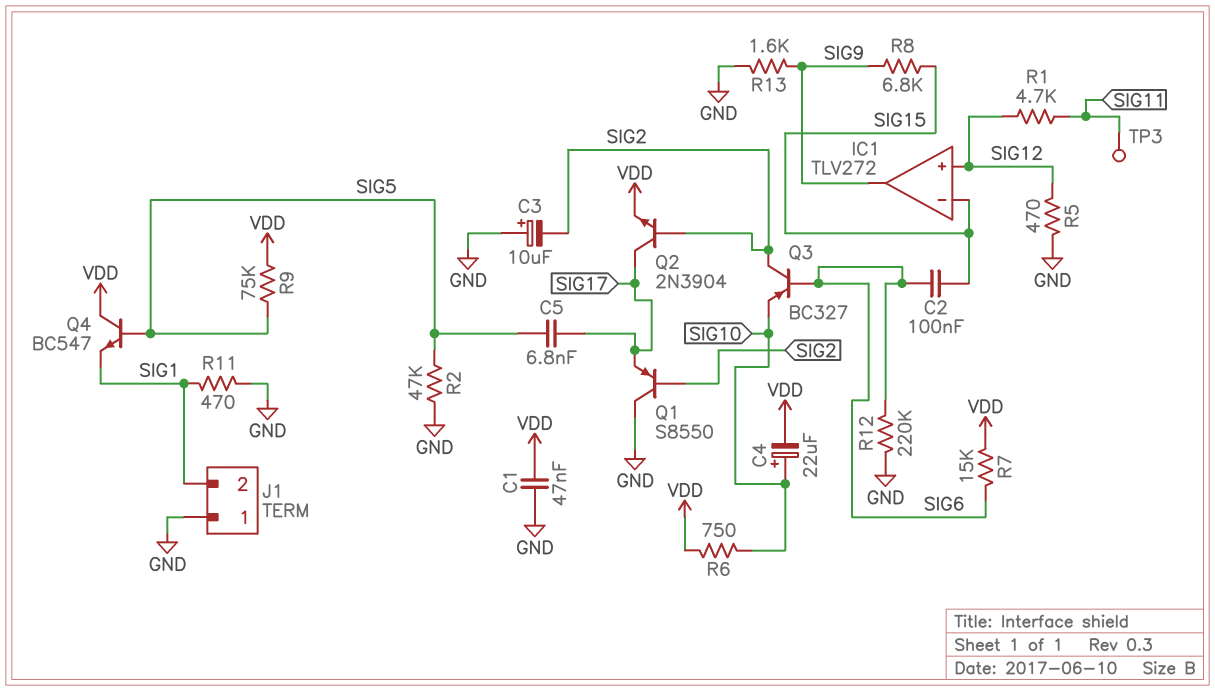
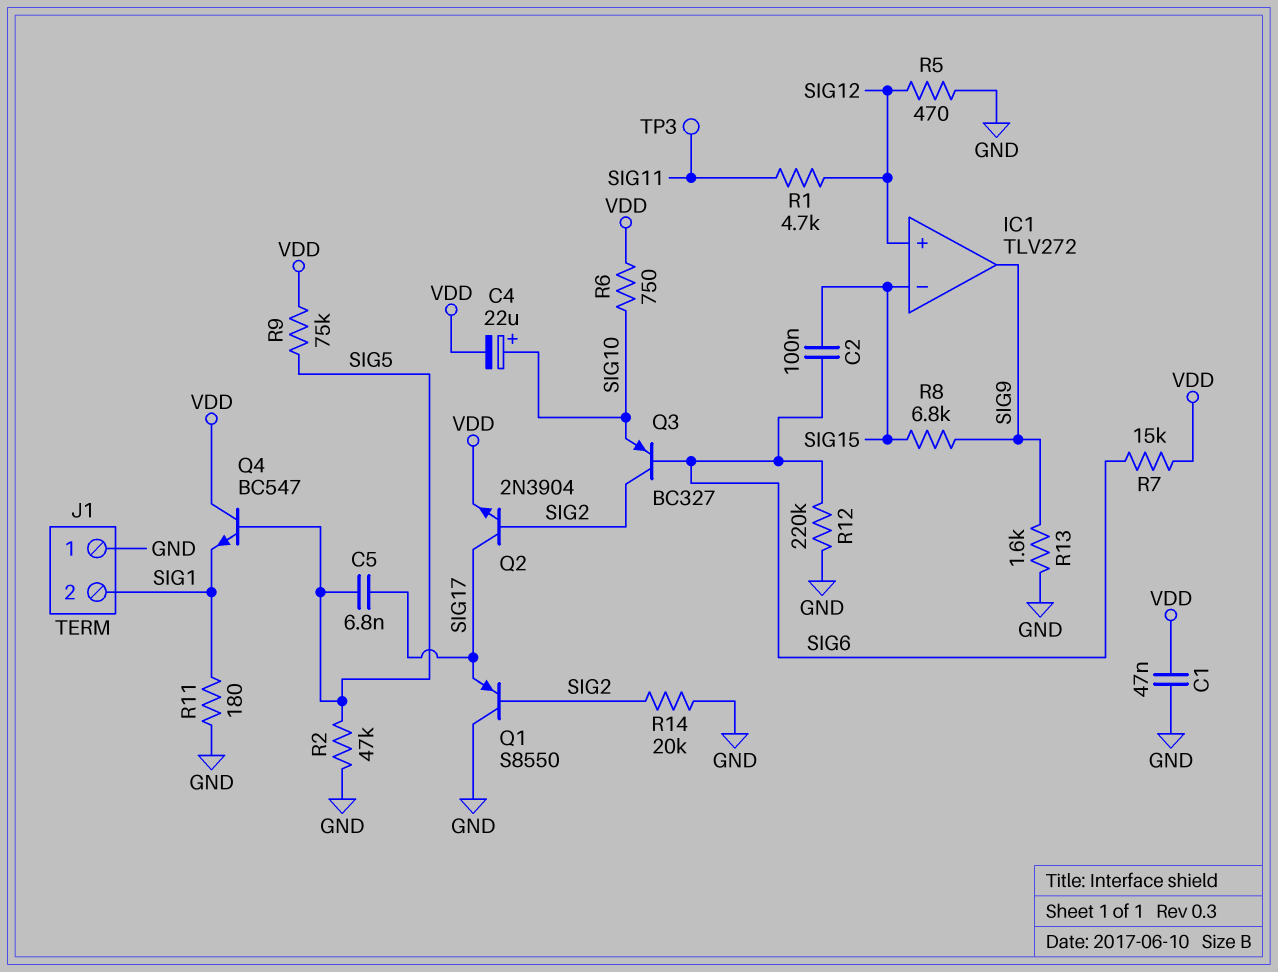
C3: 10uF (plus GND, minus SIG2) -> none
R11: 470 (GND, SIG1) -> 180 (GND, SIG1)
R14: none -> 20k (GND, SIG2)

